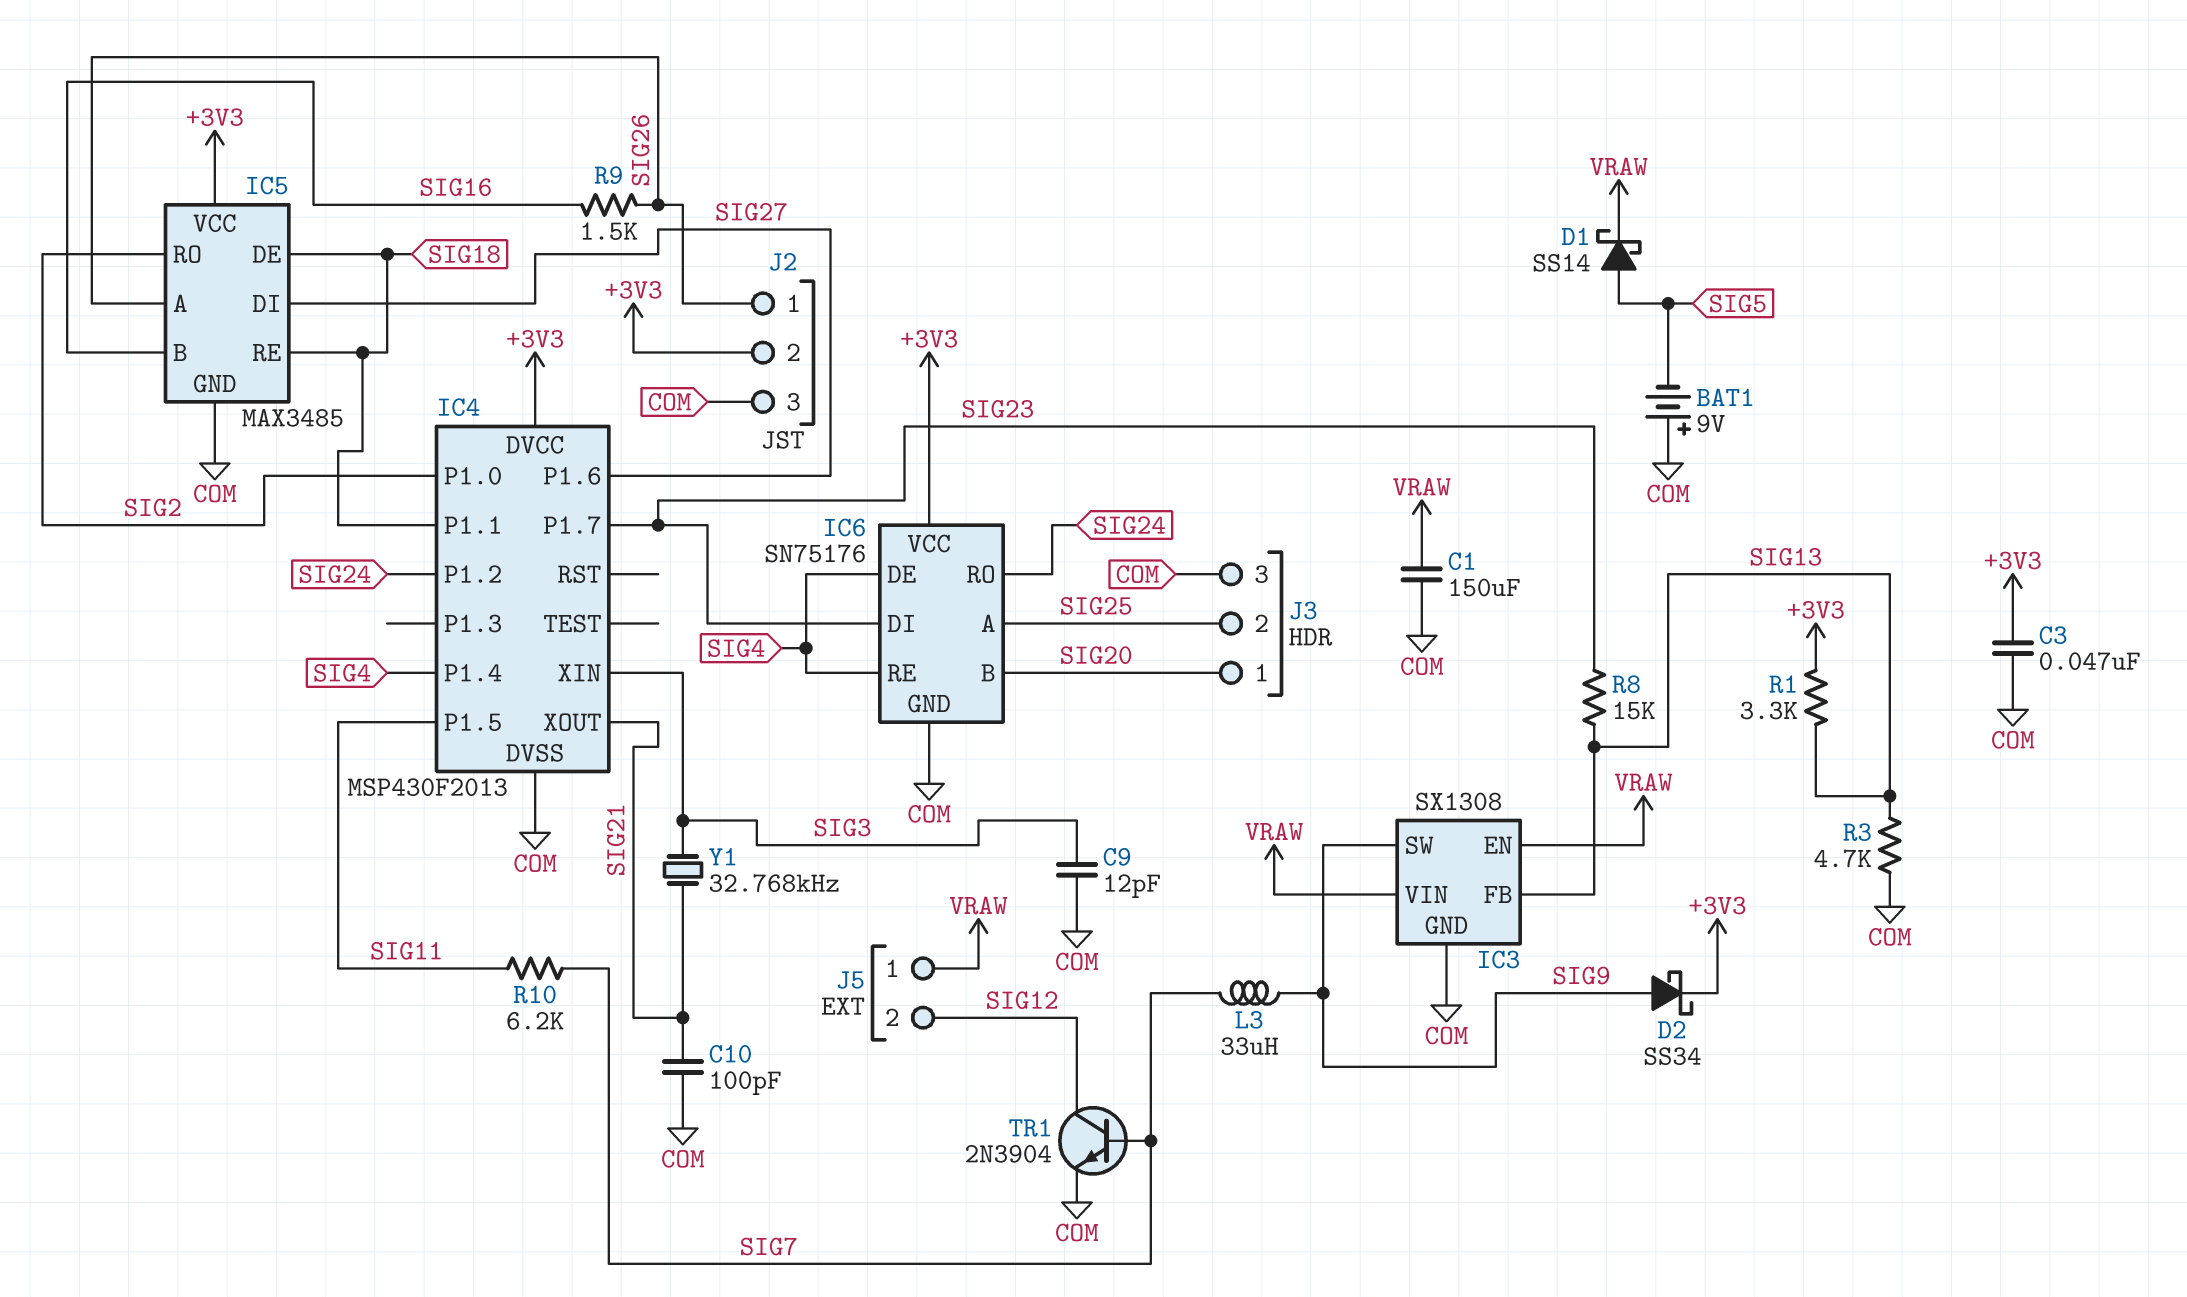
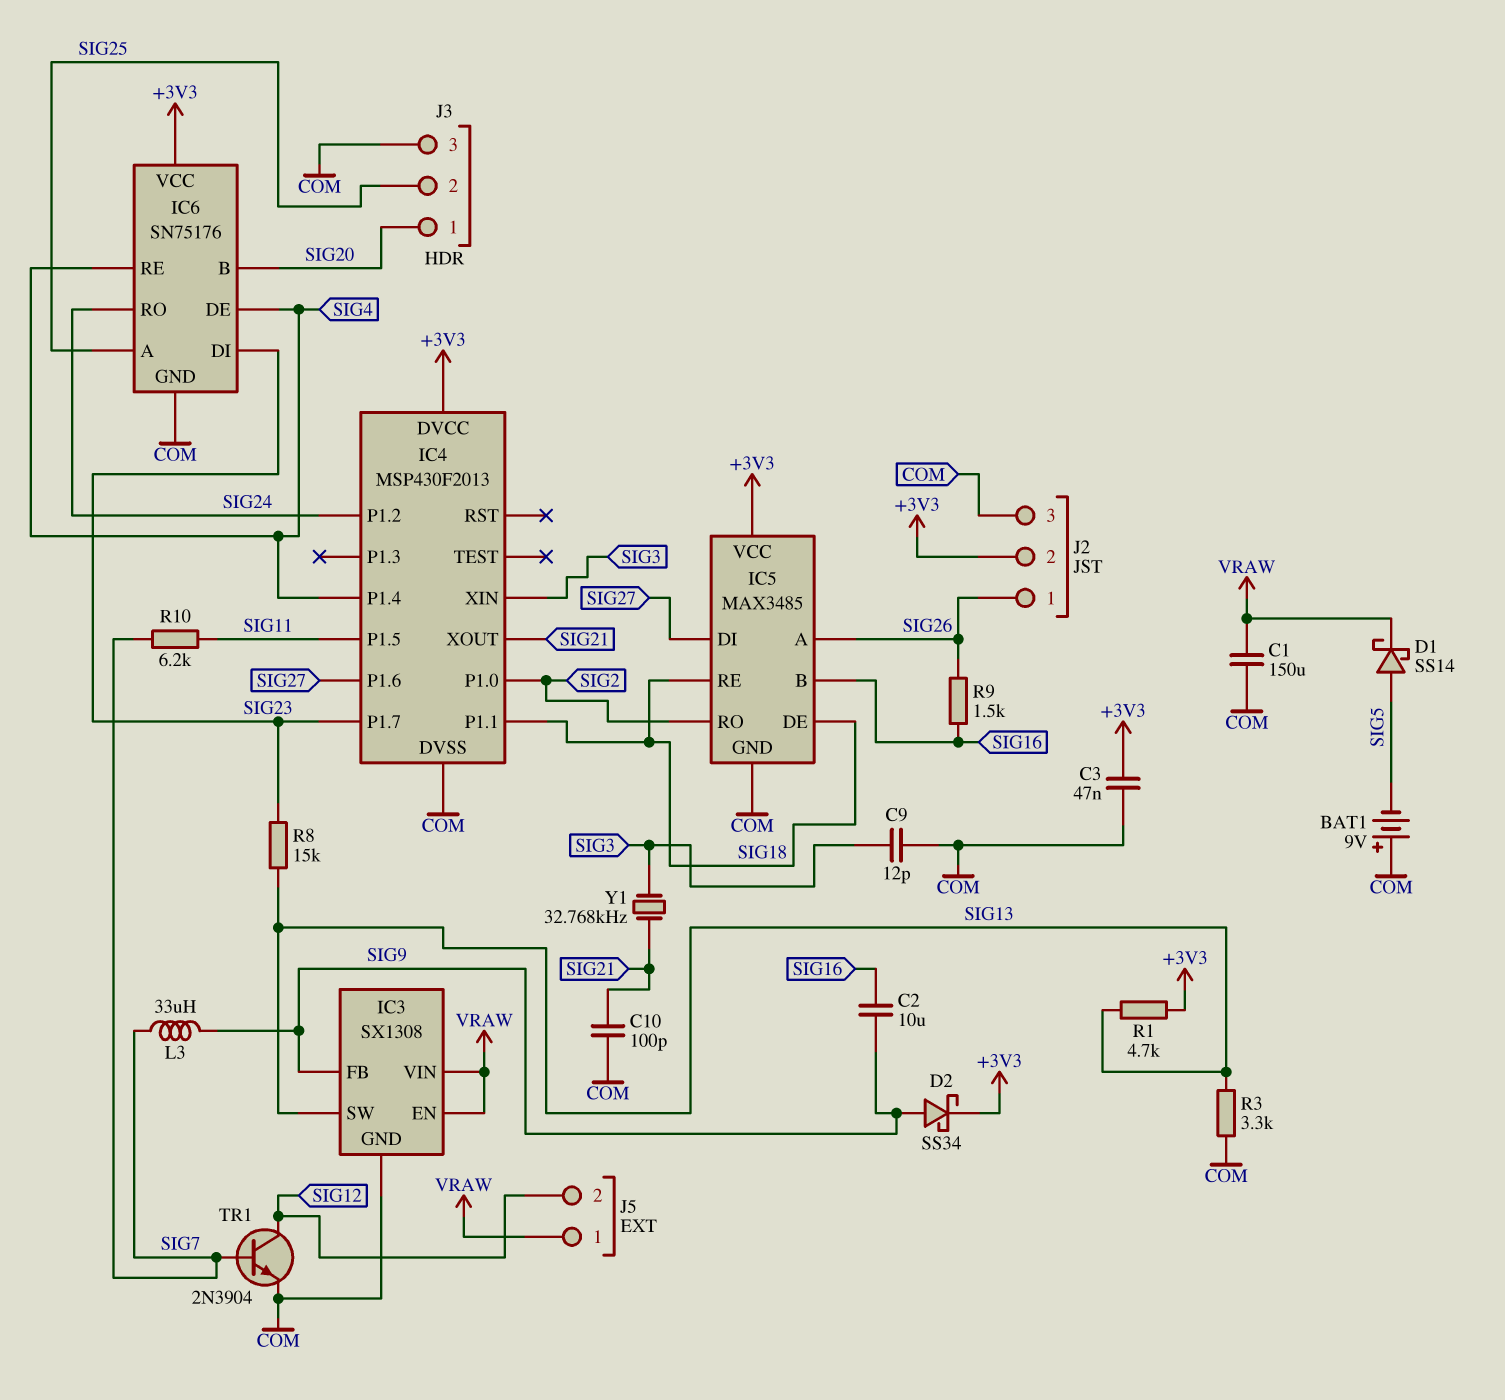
C2: none -> 10uF (SIG9, SIG16)
IC3 pin FB: SIG13 -> SIG9
IC3 pin SW: SIG9 -> SIG13
R1: 3.3k (+3V3, SIG13) -> 4.7k (+3V3, SIG13)
R3: 4.7k (COM, SIG13) -> 3.3k (COM, SIG13)

